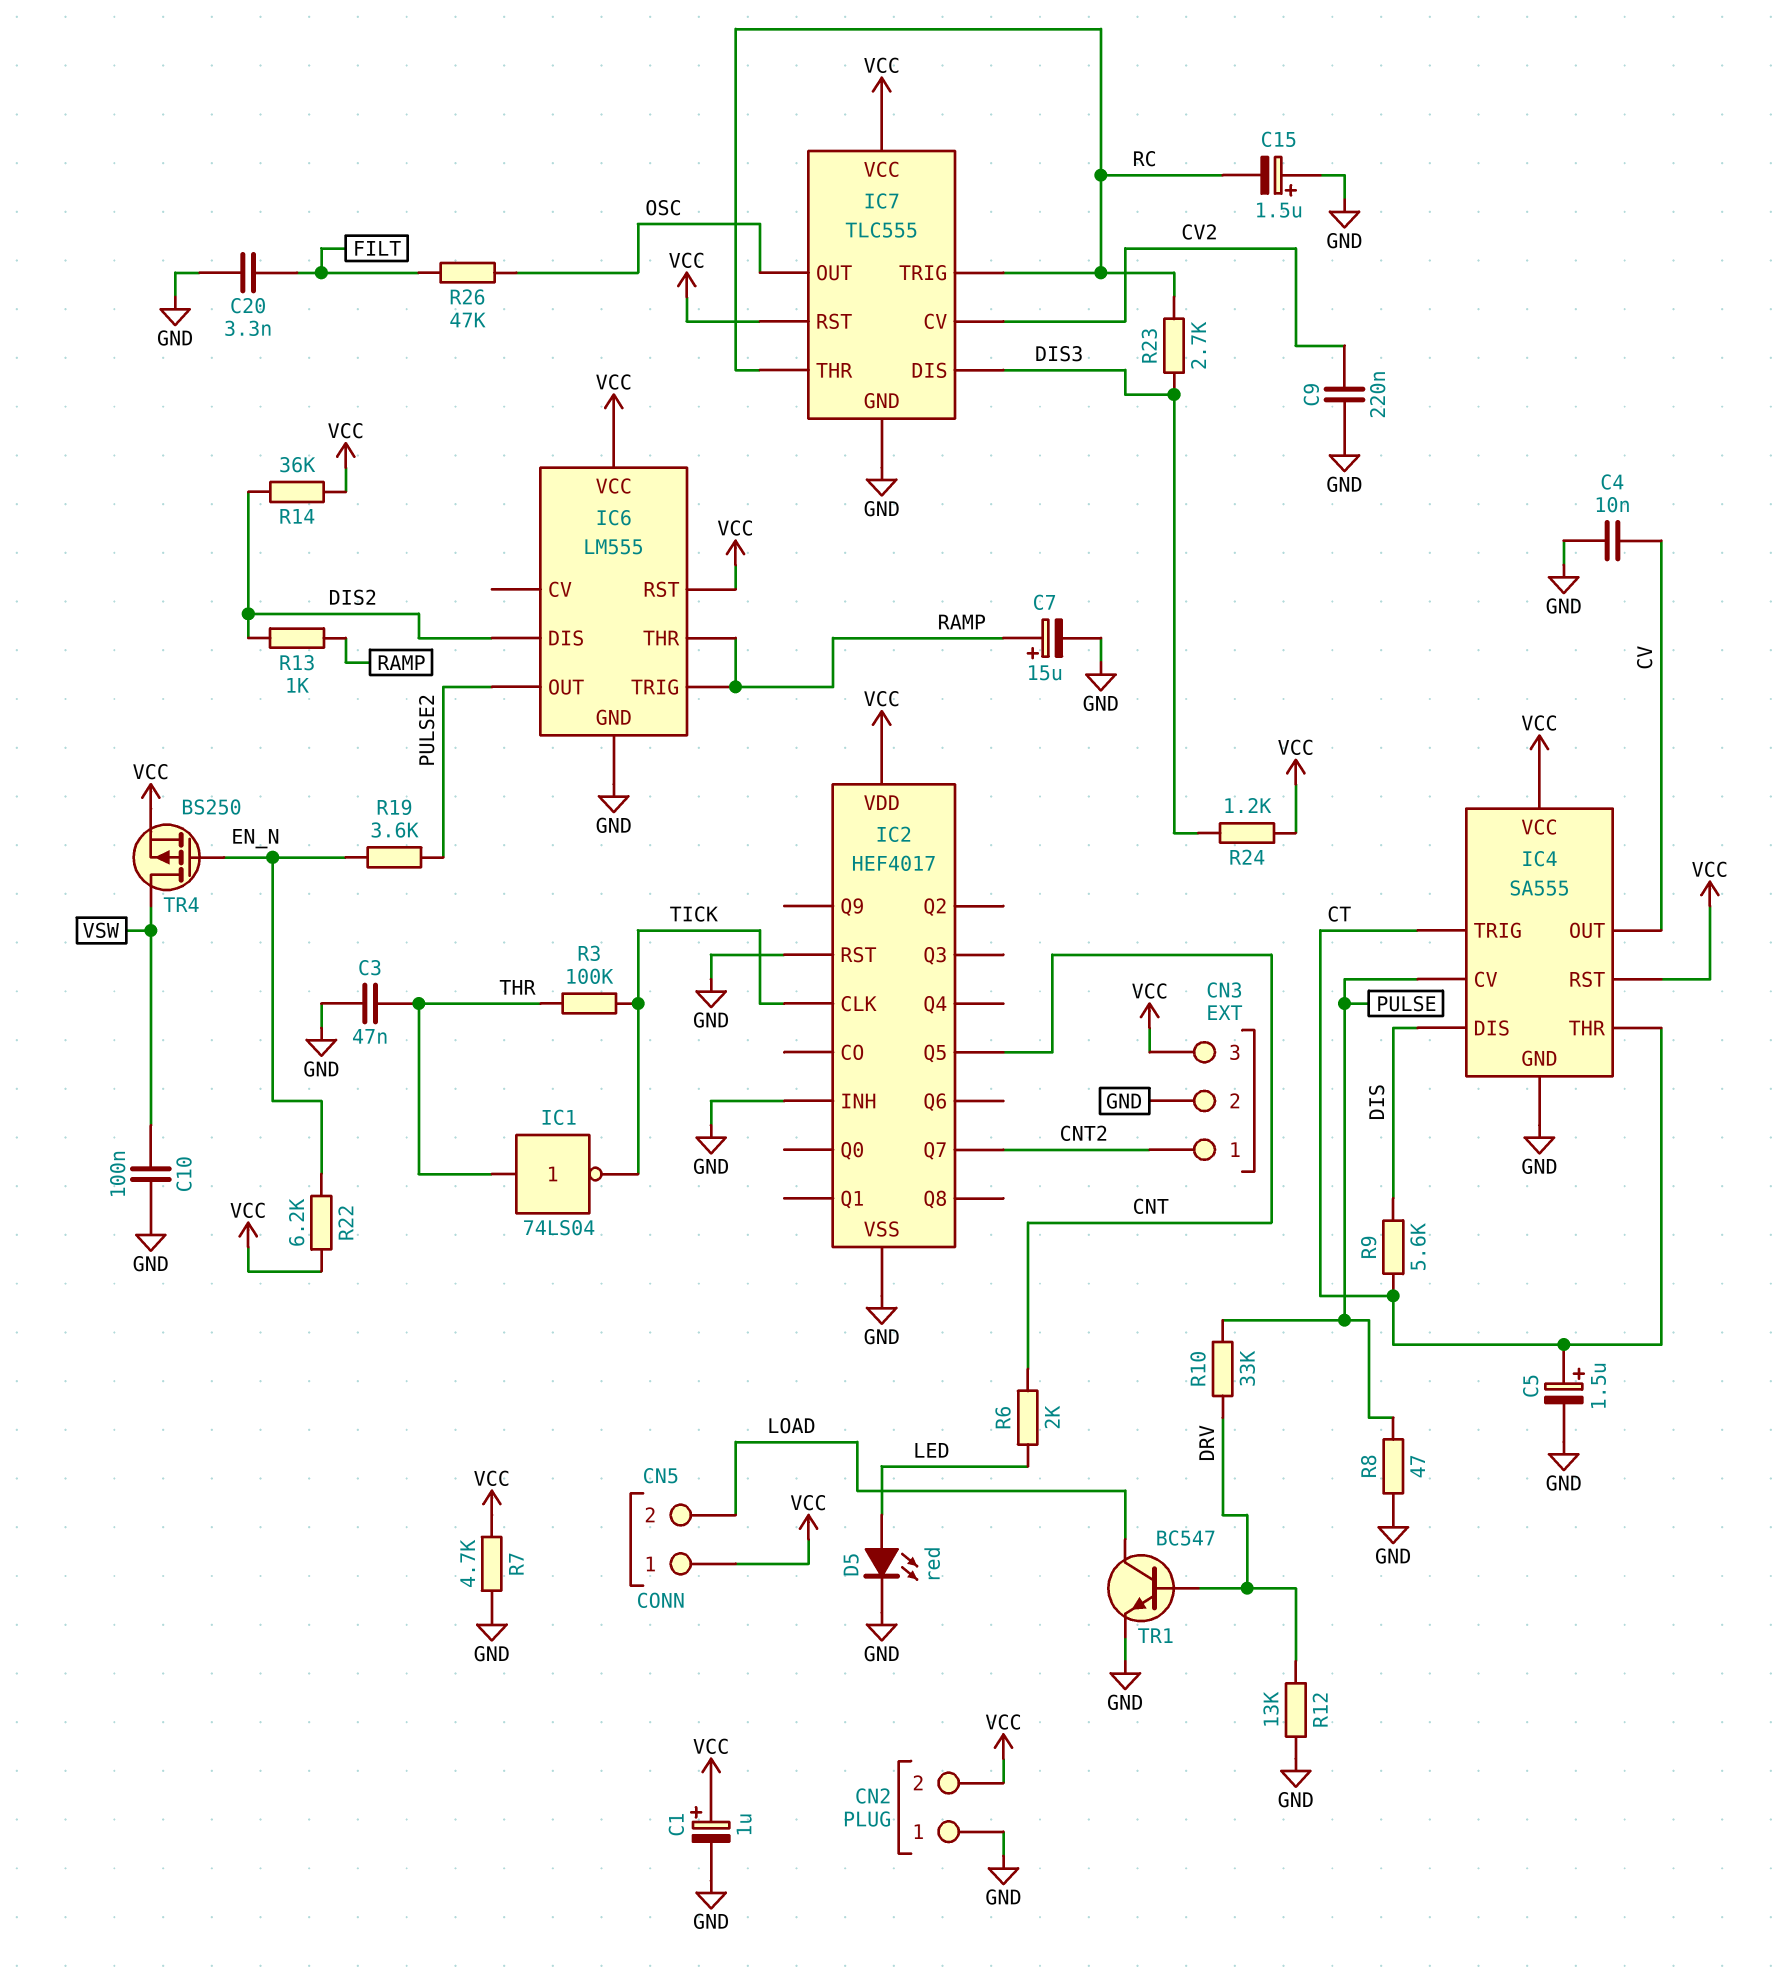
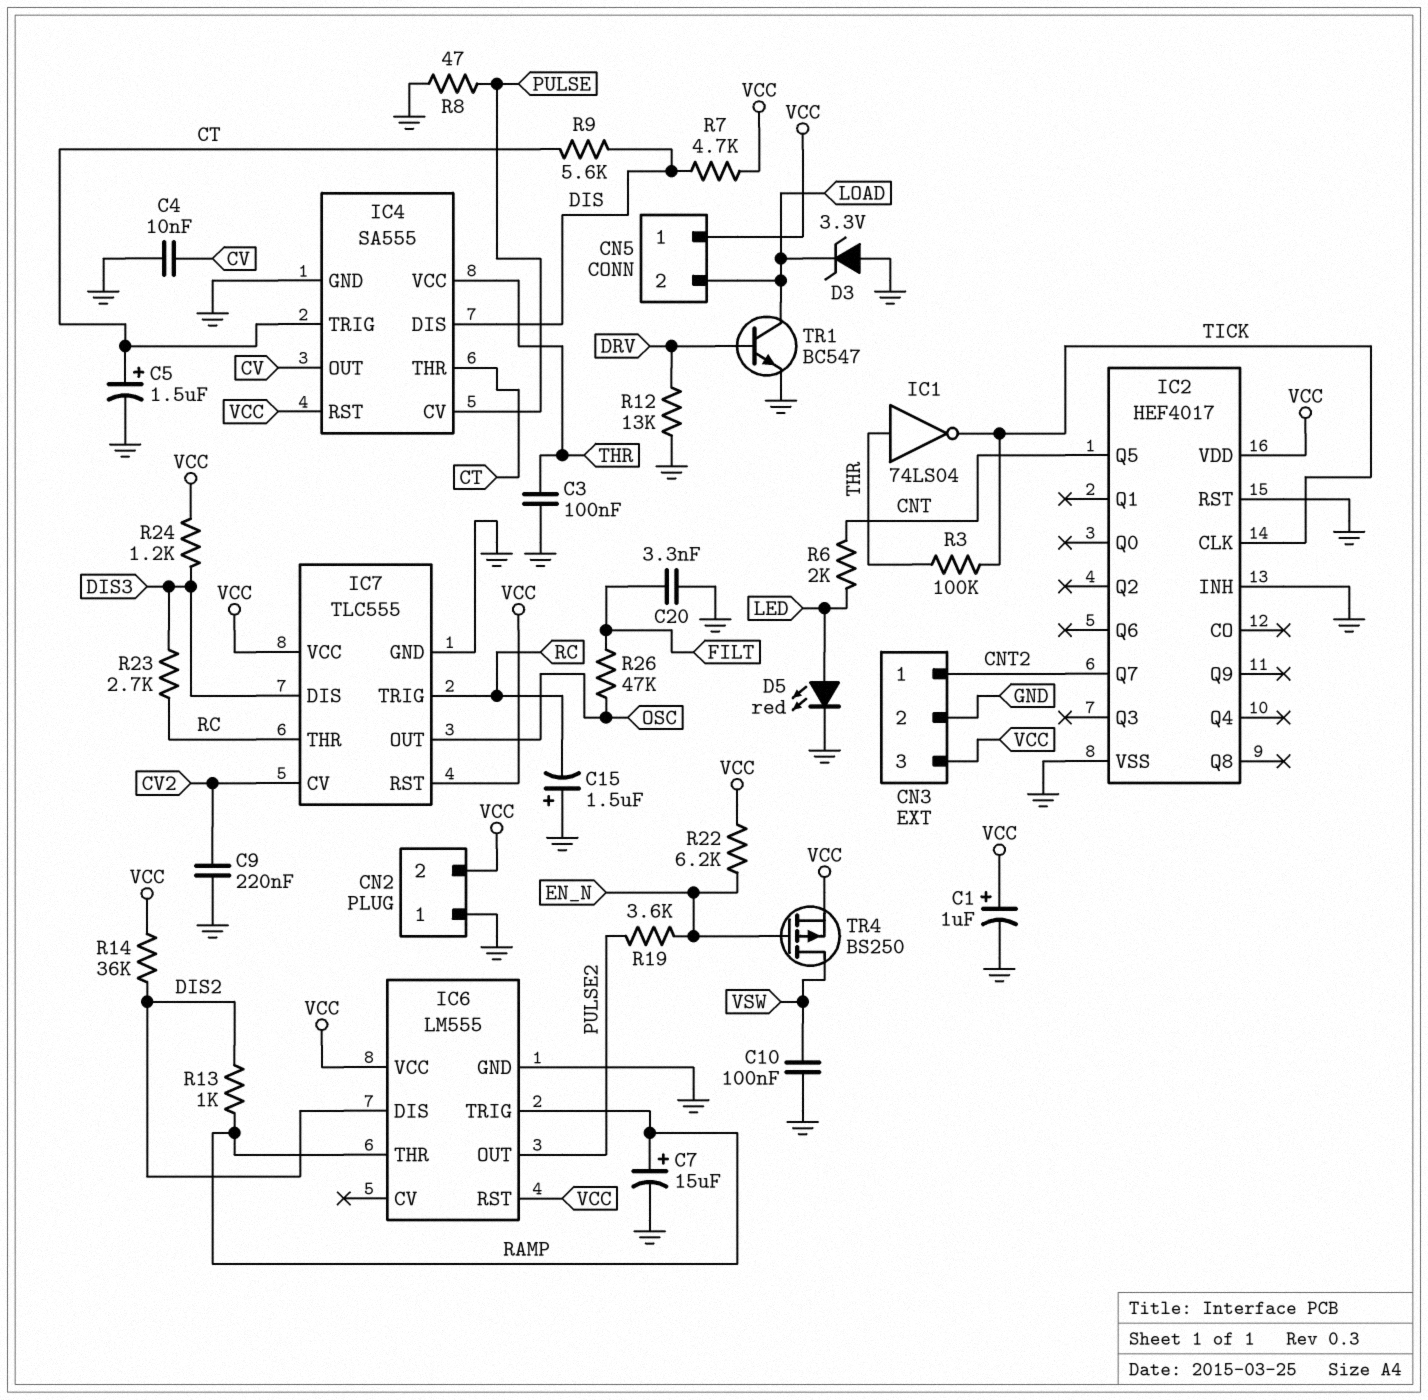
C3: 47nF (GND, THR) -> 100nF (GND, THR)
D3: none -> zener 3.3V (A GND, K LOAD)
IC4 pin VCC: VCC -> THR
R7: 4.7k (GND, VCC) -> 4.7k (DIS, VCC)
R10: 33k (DRV, PULSE) -> none

